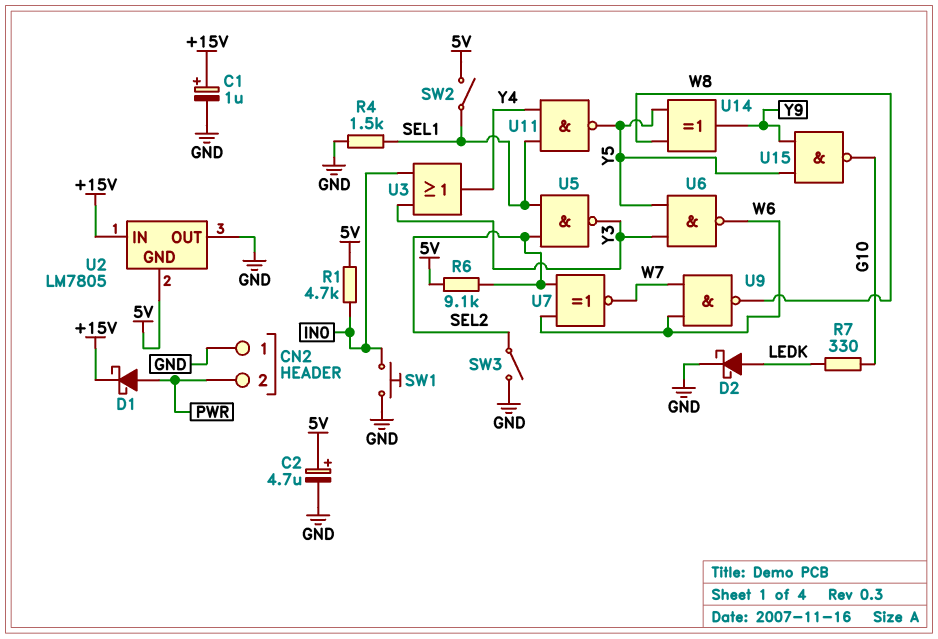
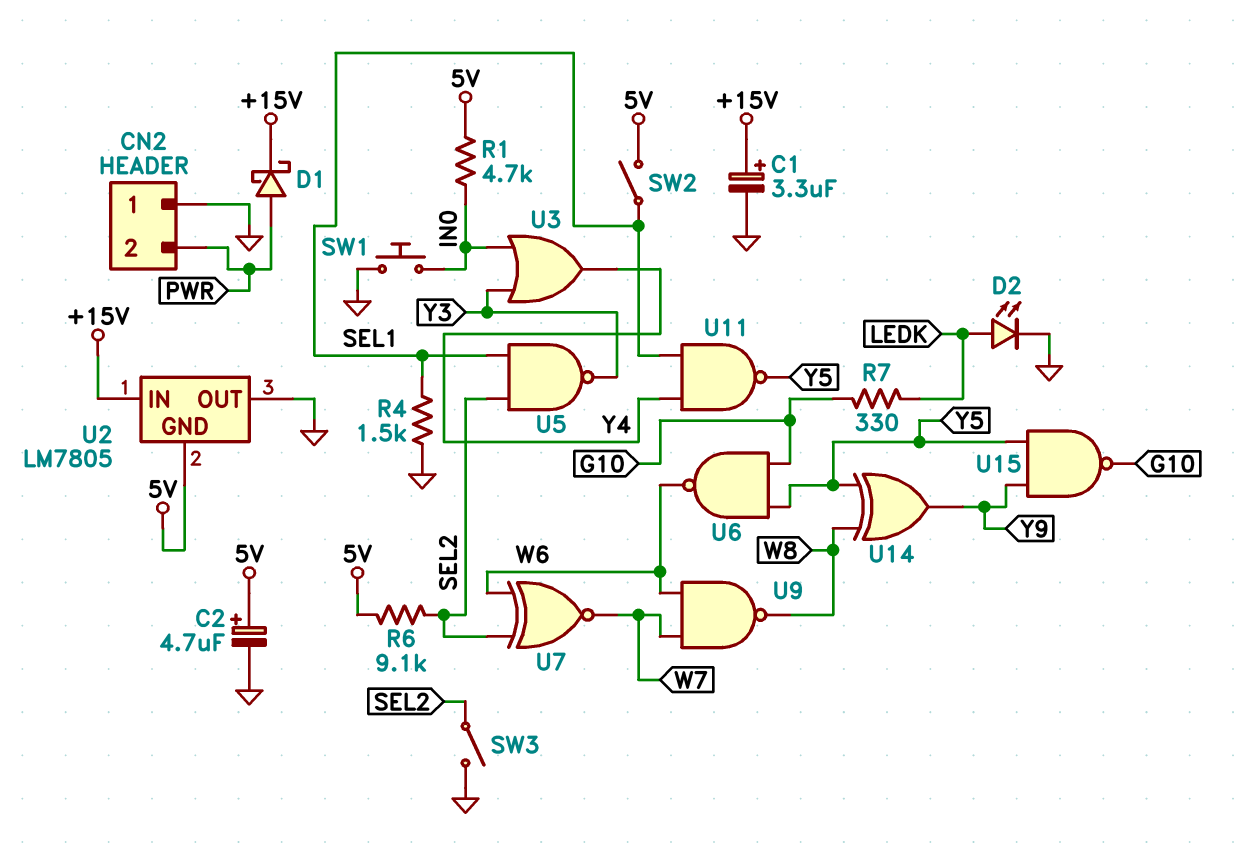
C1: 1uF (plus +15V, minus GND) -> 3.3uF (plus +15V, minus GND)
D2: schottky (A LEDK, K GND) -> LED (A LEDK, K GND)
U6: NAND (in Y3, in Y5, out W6) -> NAND (in G10, in Y5, out W6)

